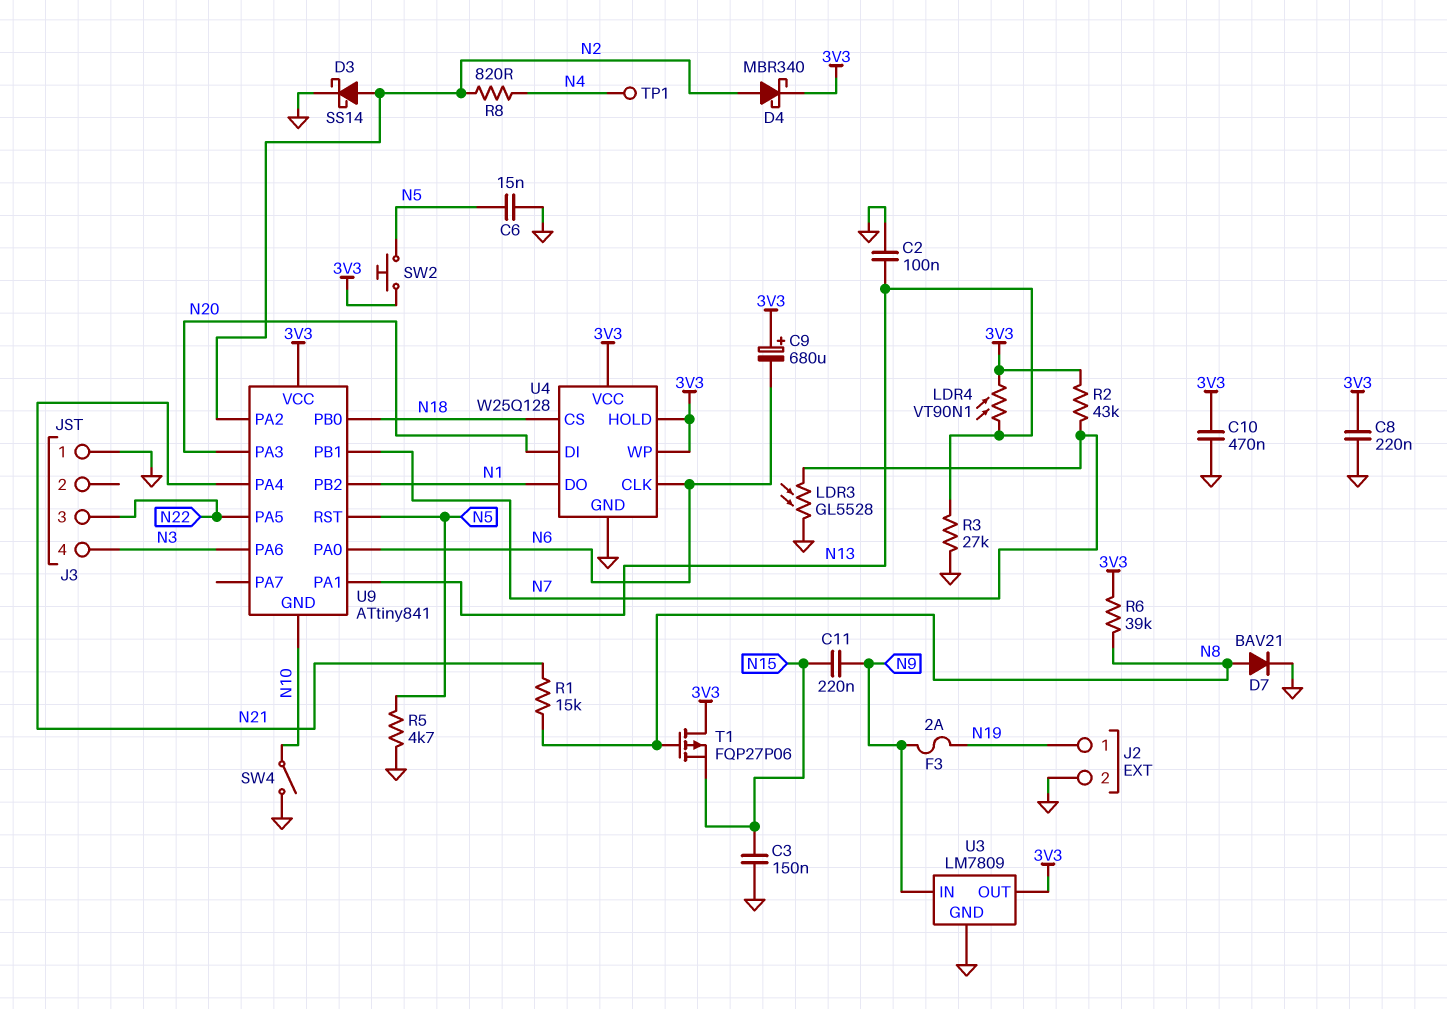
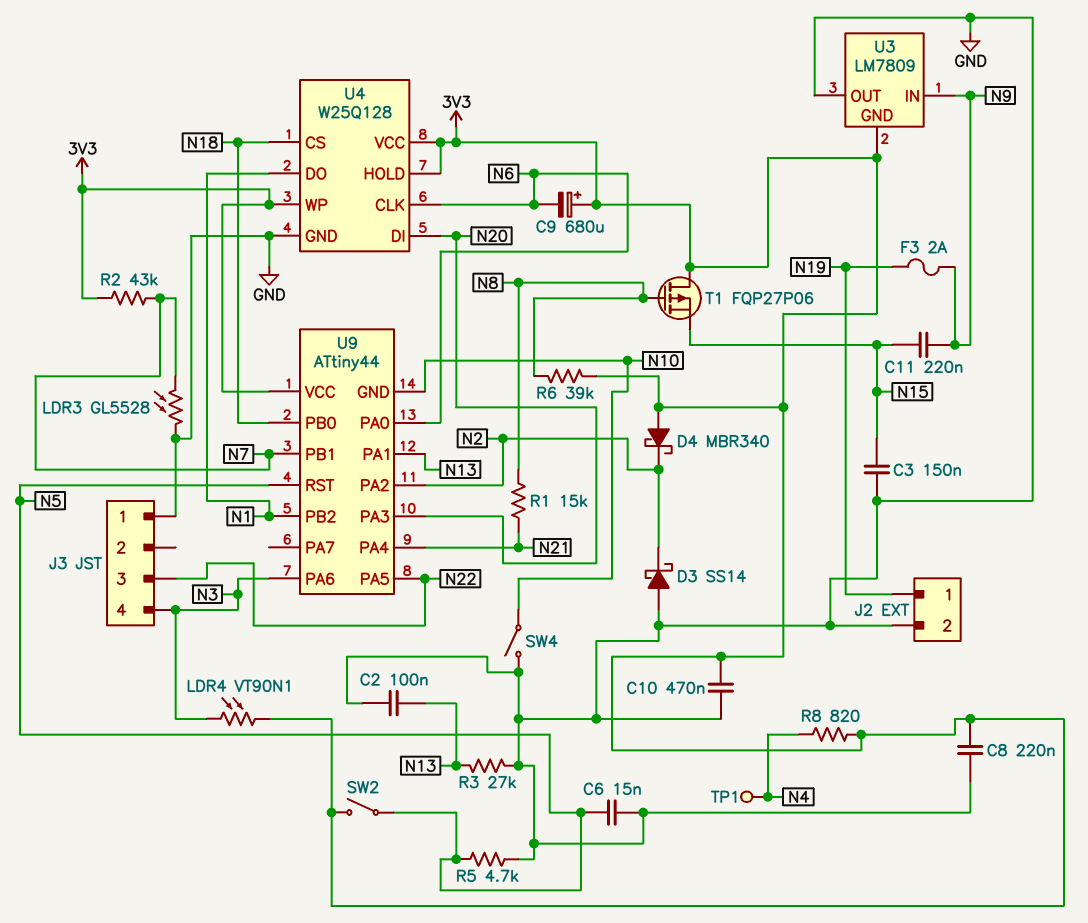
D3: schottky SS14 (A N2, K GND) -> schottky SS14 (A GND, K N2)
D4: schottky MBR340 (A N2, K 3V3) -> schottky MBR340 (A 3V3, K N2)
D7: diode BAV21 (A N8, K GND) -> none
LDR4: VT90N1 (3V3, N13) -> VT90N1 (3V3, N3)
R8: 820 (N2, N4) -> 820 (3V3, N4)
SW2: button (3V3, N5) -> switch (3V3, N5)
U3 pin GND: GND -> 3V3
U3 pin OUT: 3V3 -> GND
U9: ATtiny841 -> ATtiny44

